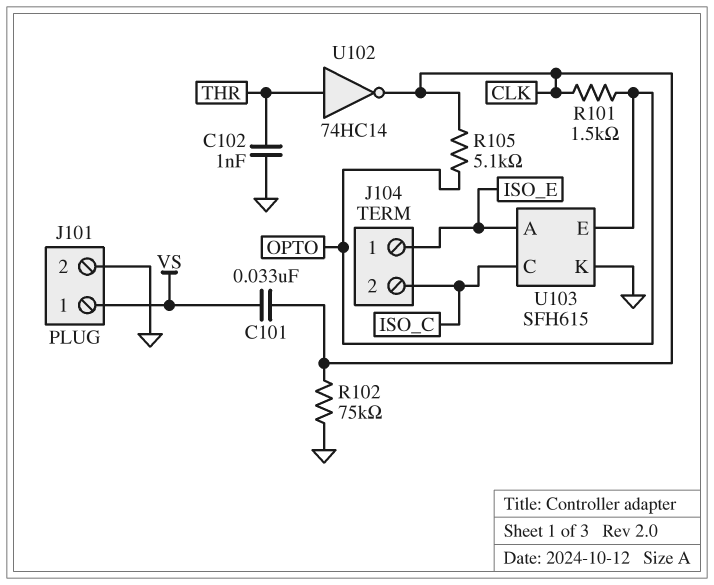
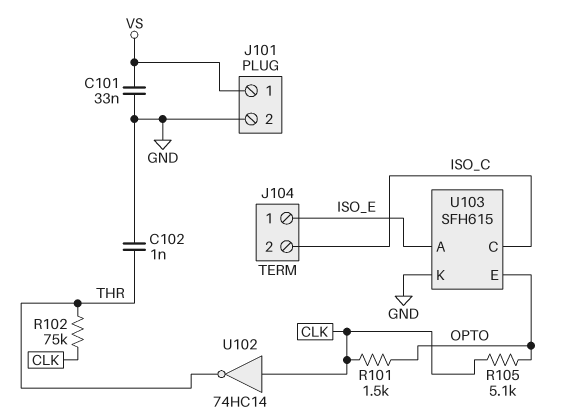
C101: 33nF (CLK, VS) -> 33nF (GND, VS)
R102: 75k (CLK, GND) -> 75k (CLK, THR)
U102: NOT 74HC14 (in THR, out CLK) -> NOT 74HC14 (in CLK, out THR)

